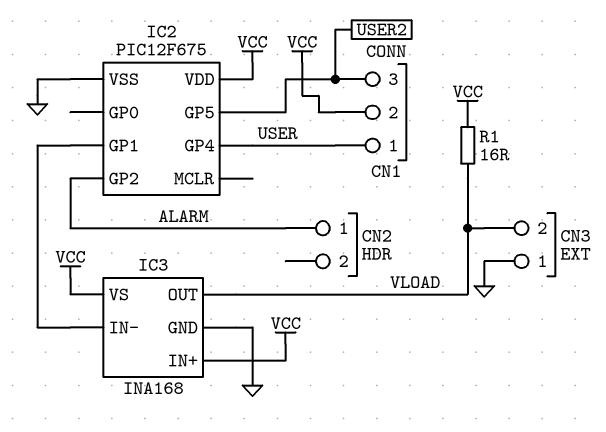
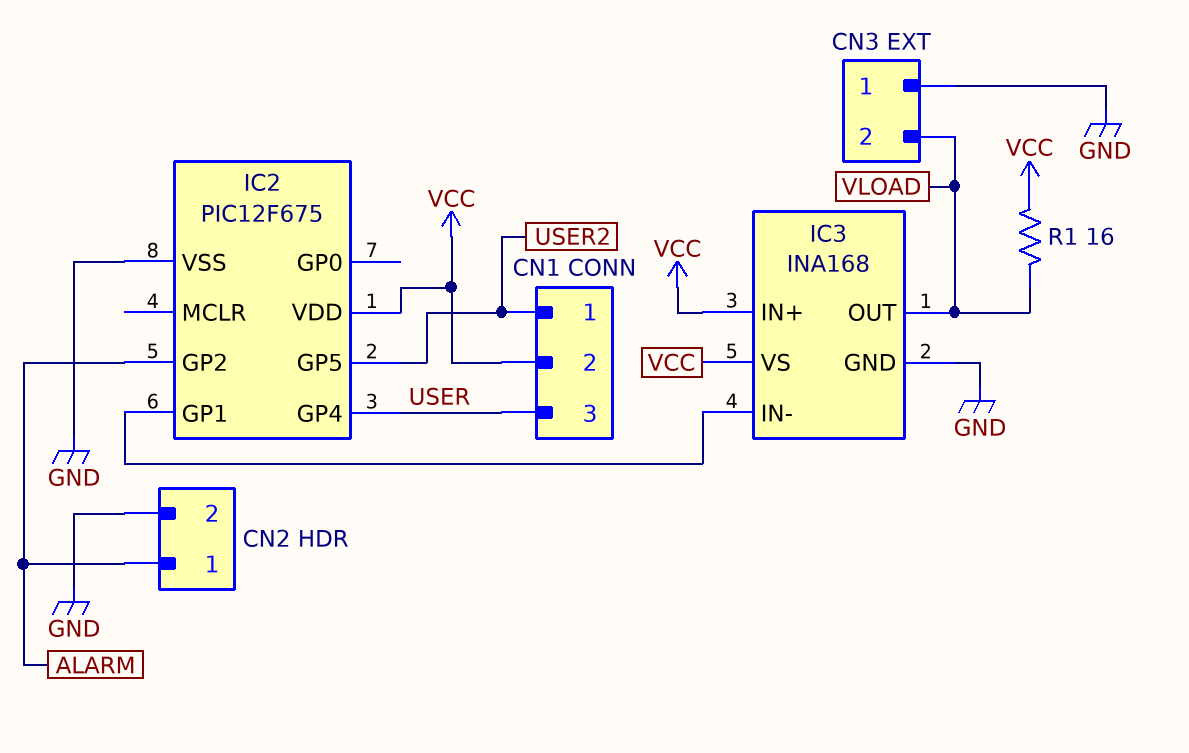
CN1 pin 1: USER -> USER2
CN1 pin 3: USER2 -> USER
CN2 pin 2: none -> GND

